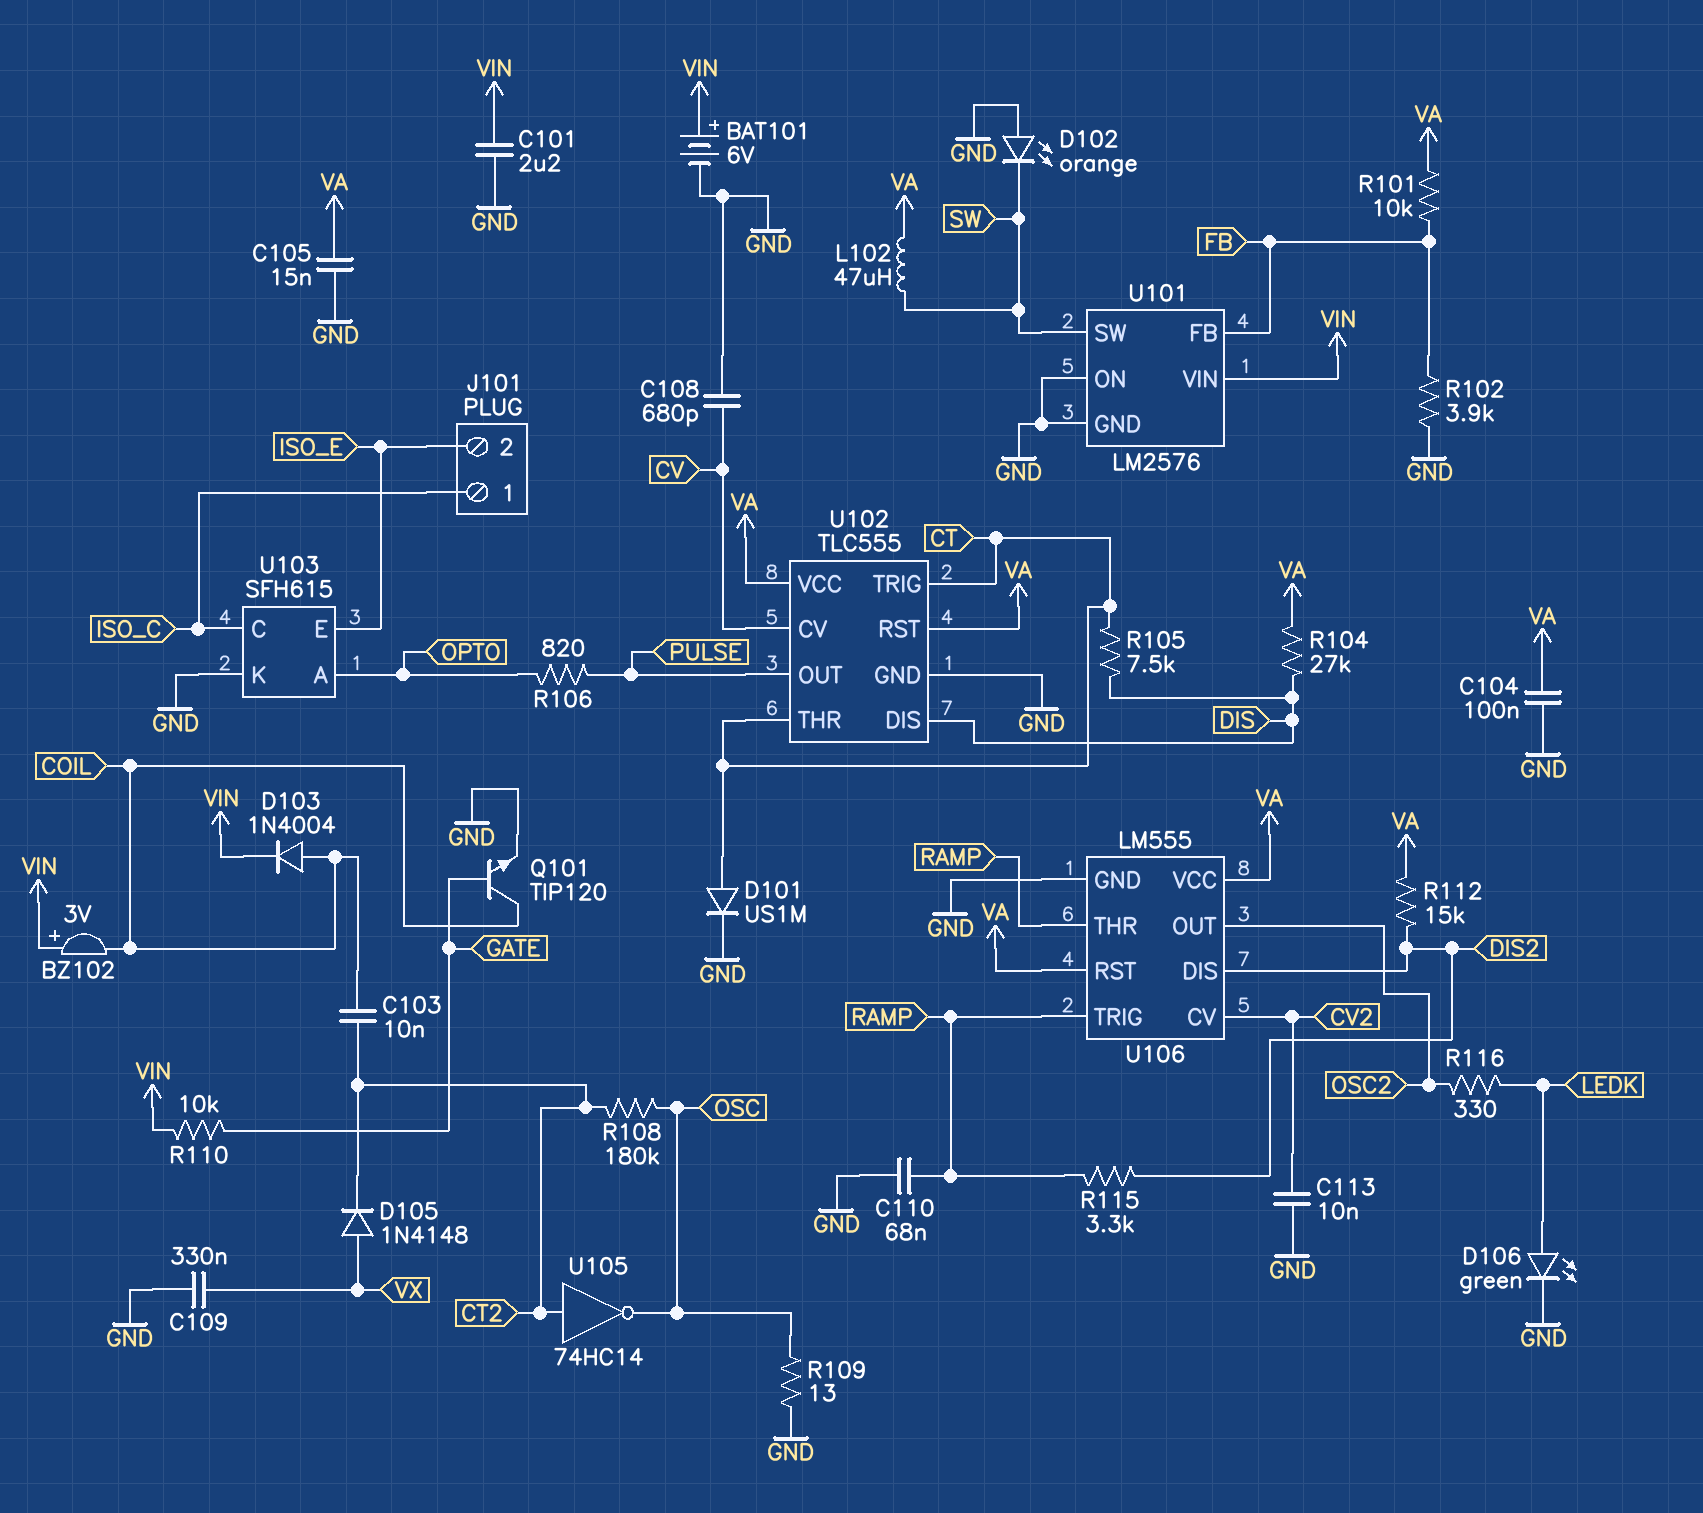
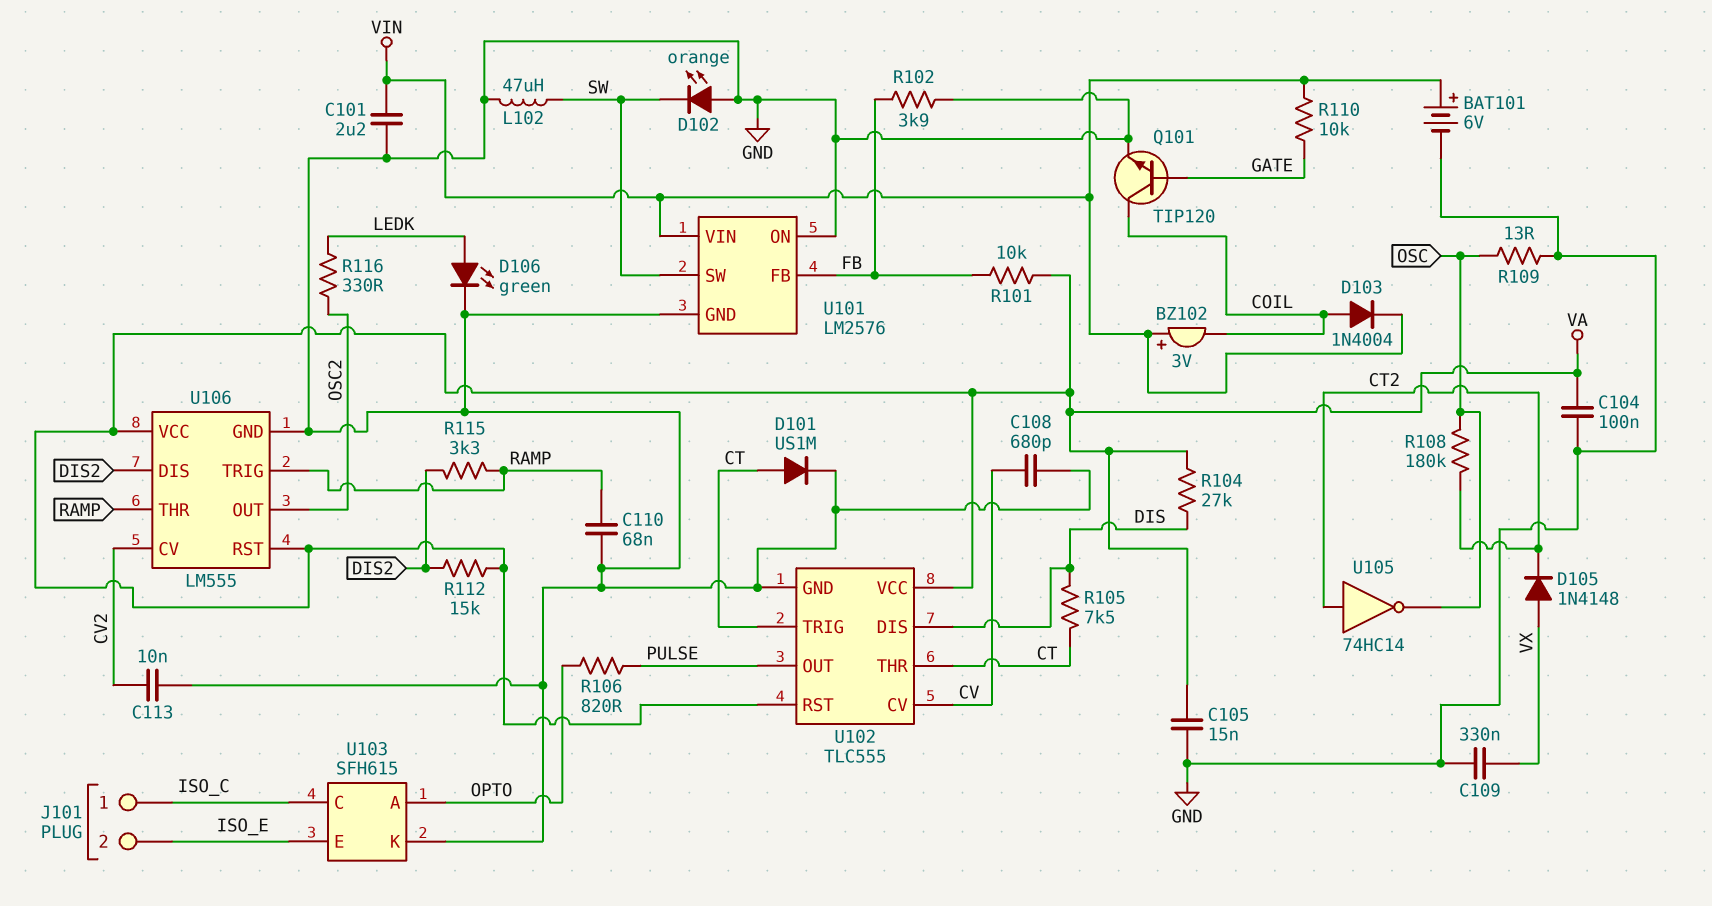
C103: 10nF (COIL, CT2) -> none
L102: 47uH (SW, VA) -> 47uH (GND, SW)

